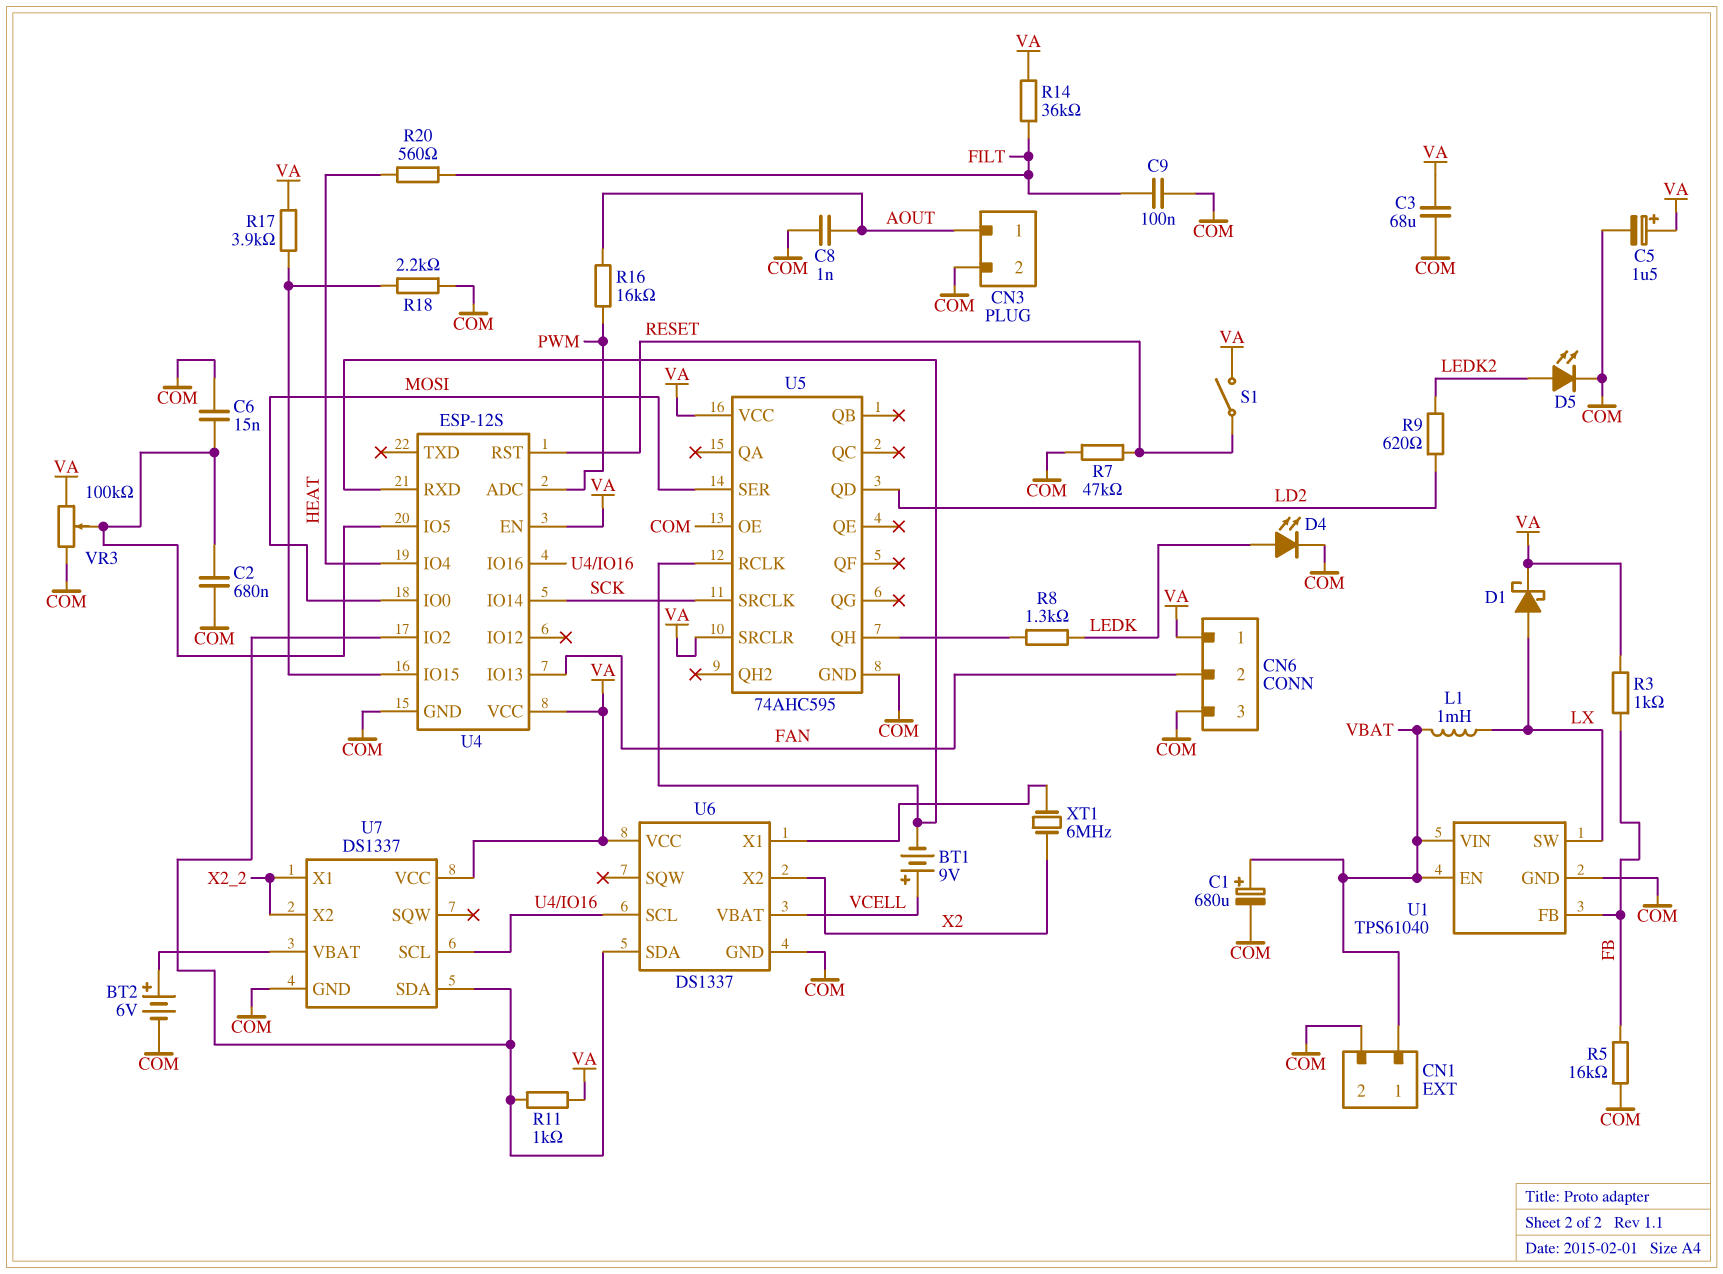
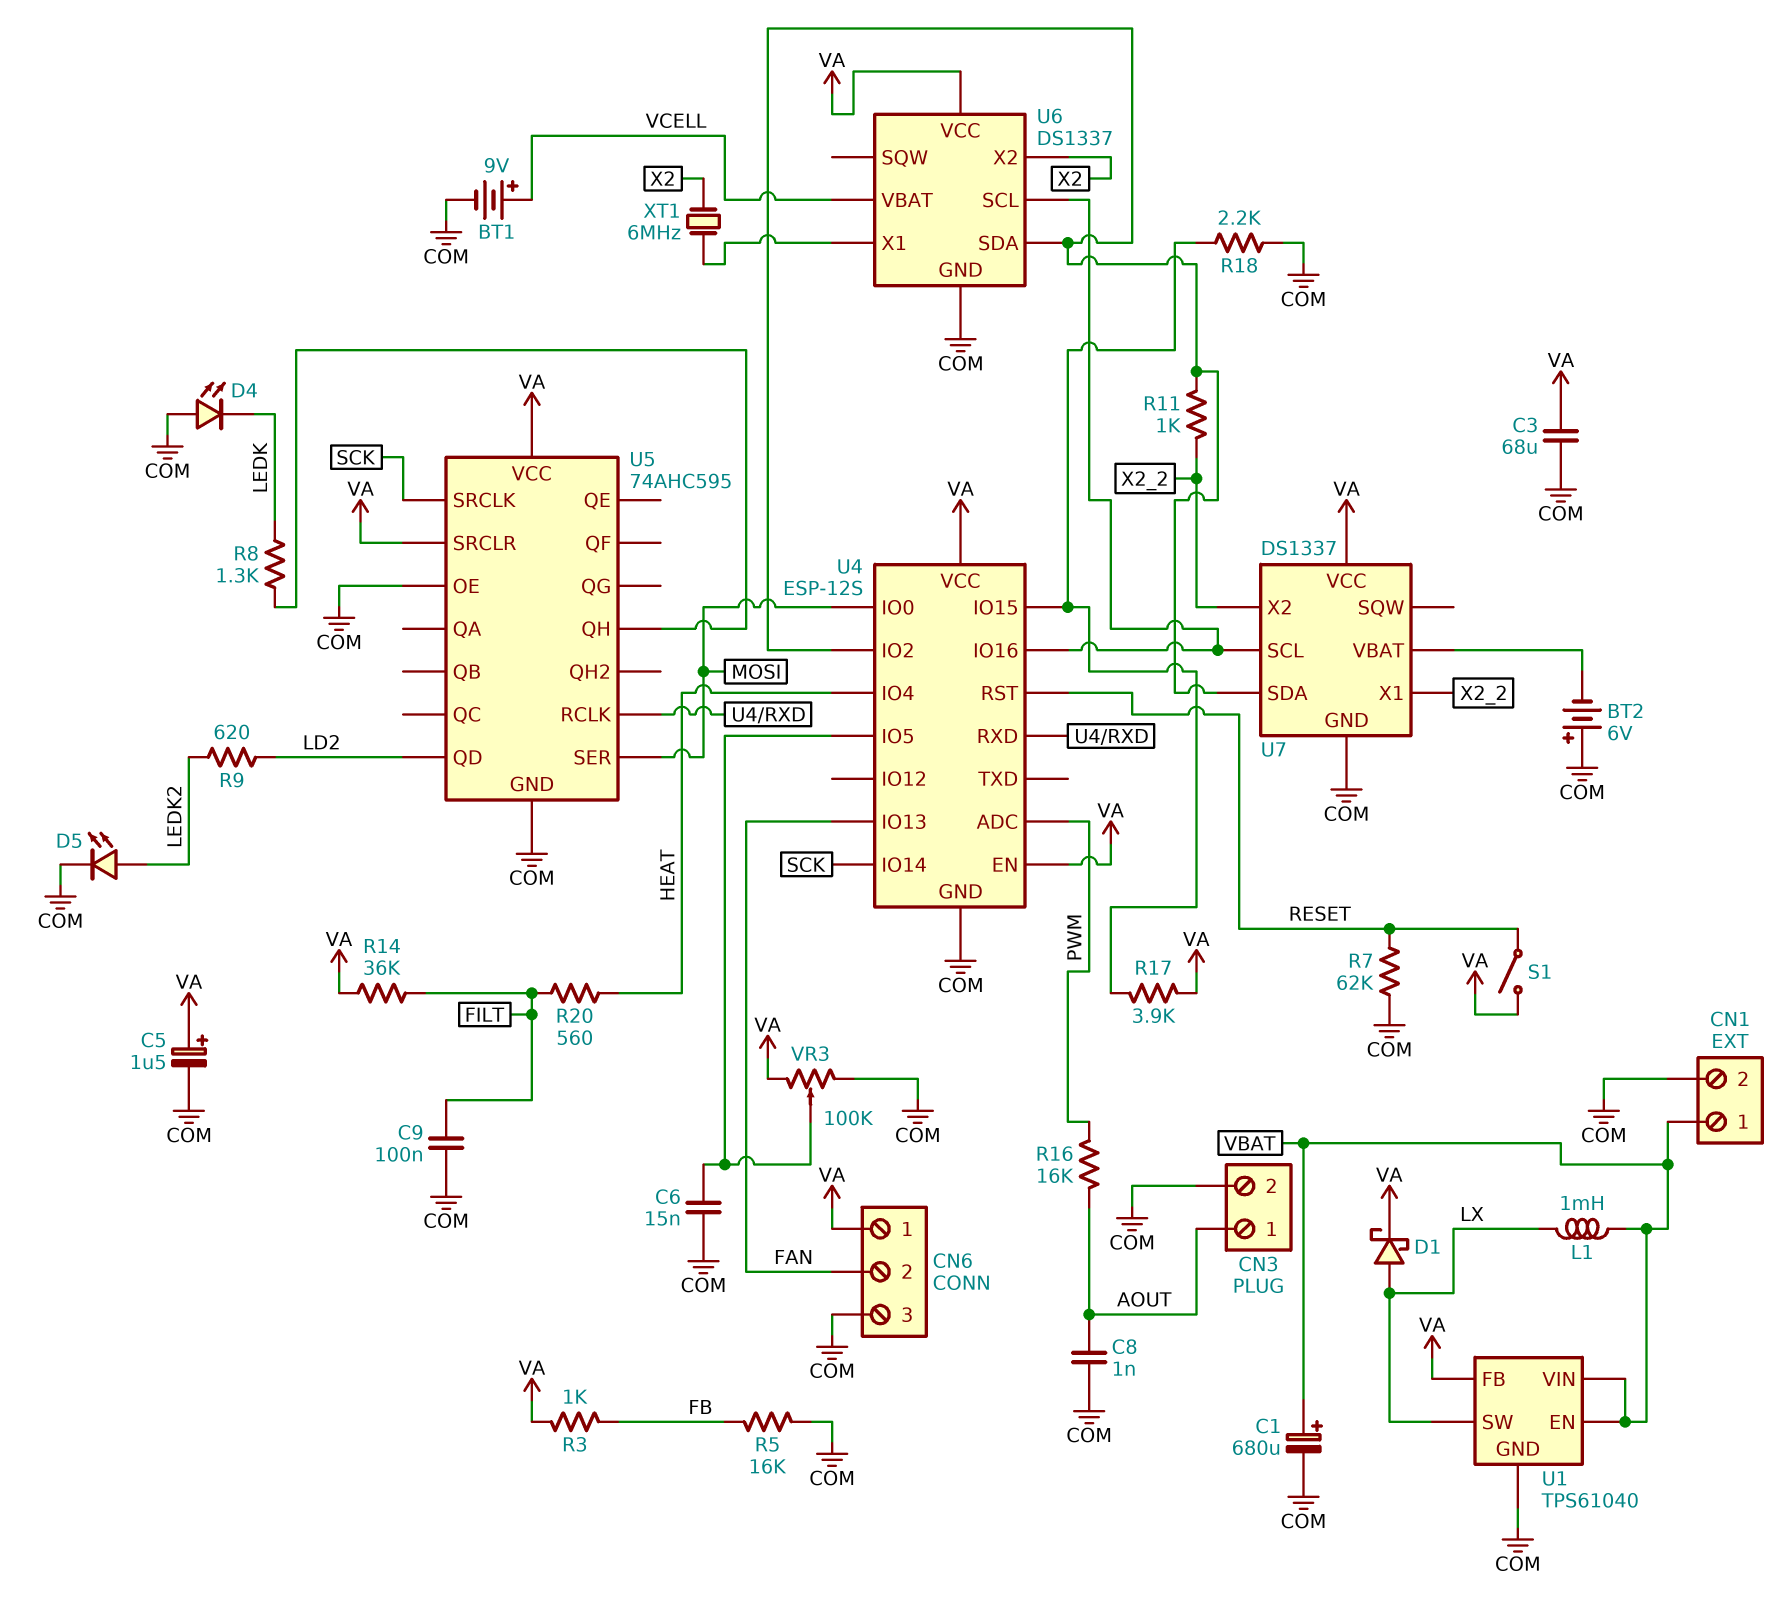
BT1: 9V (plus VCELL, minus U4/RXD) -> 9V (plus VCELL, minus COM)
BT2: 6V (plus U7/VBAT, minus COM) -> 6V (plus COM, minus U7/VBAT)
C2: 680nF (COM, U4/IO5) -> none
D4: LED (A LEDK, K COM) -> LED (A COM, K LEDK)
R7: 47k (COM, RESET) -> 62k (COM, RESET)
R11: 1k (U4/IO2, VA) -> 1k (U4/IO2, X2_2)
U1 pin FB: FB -> VA

